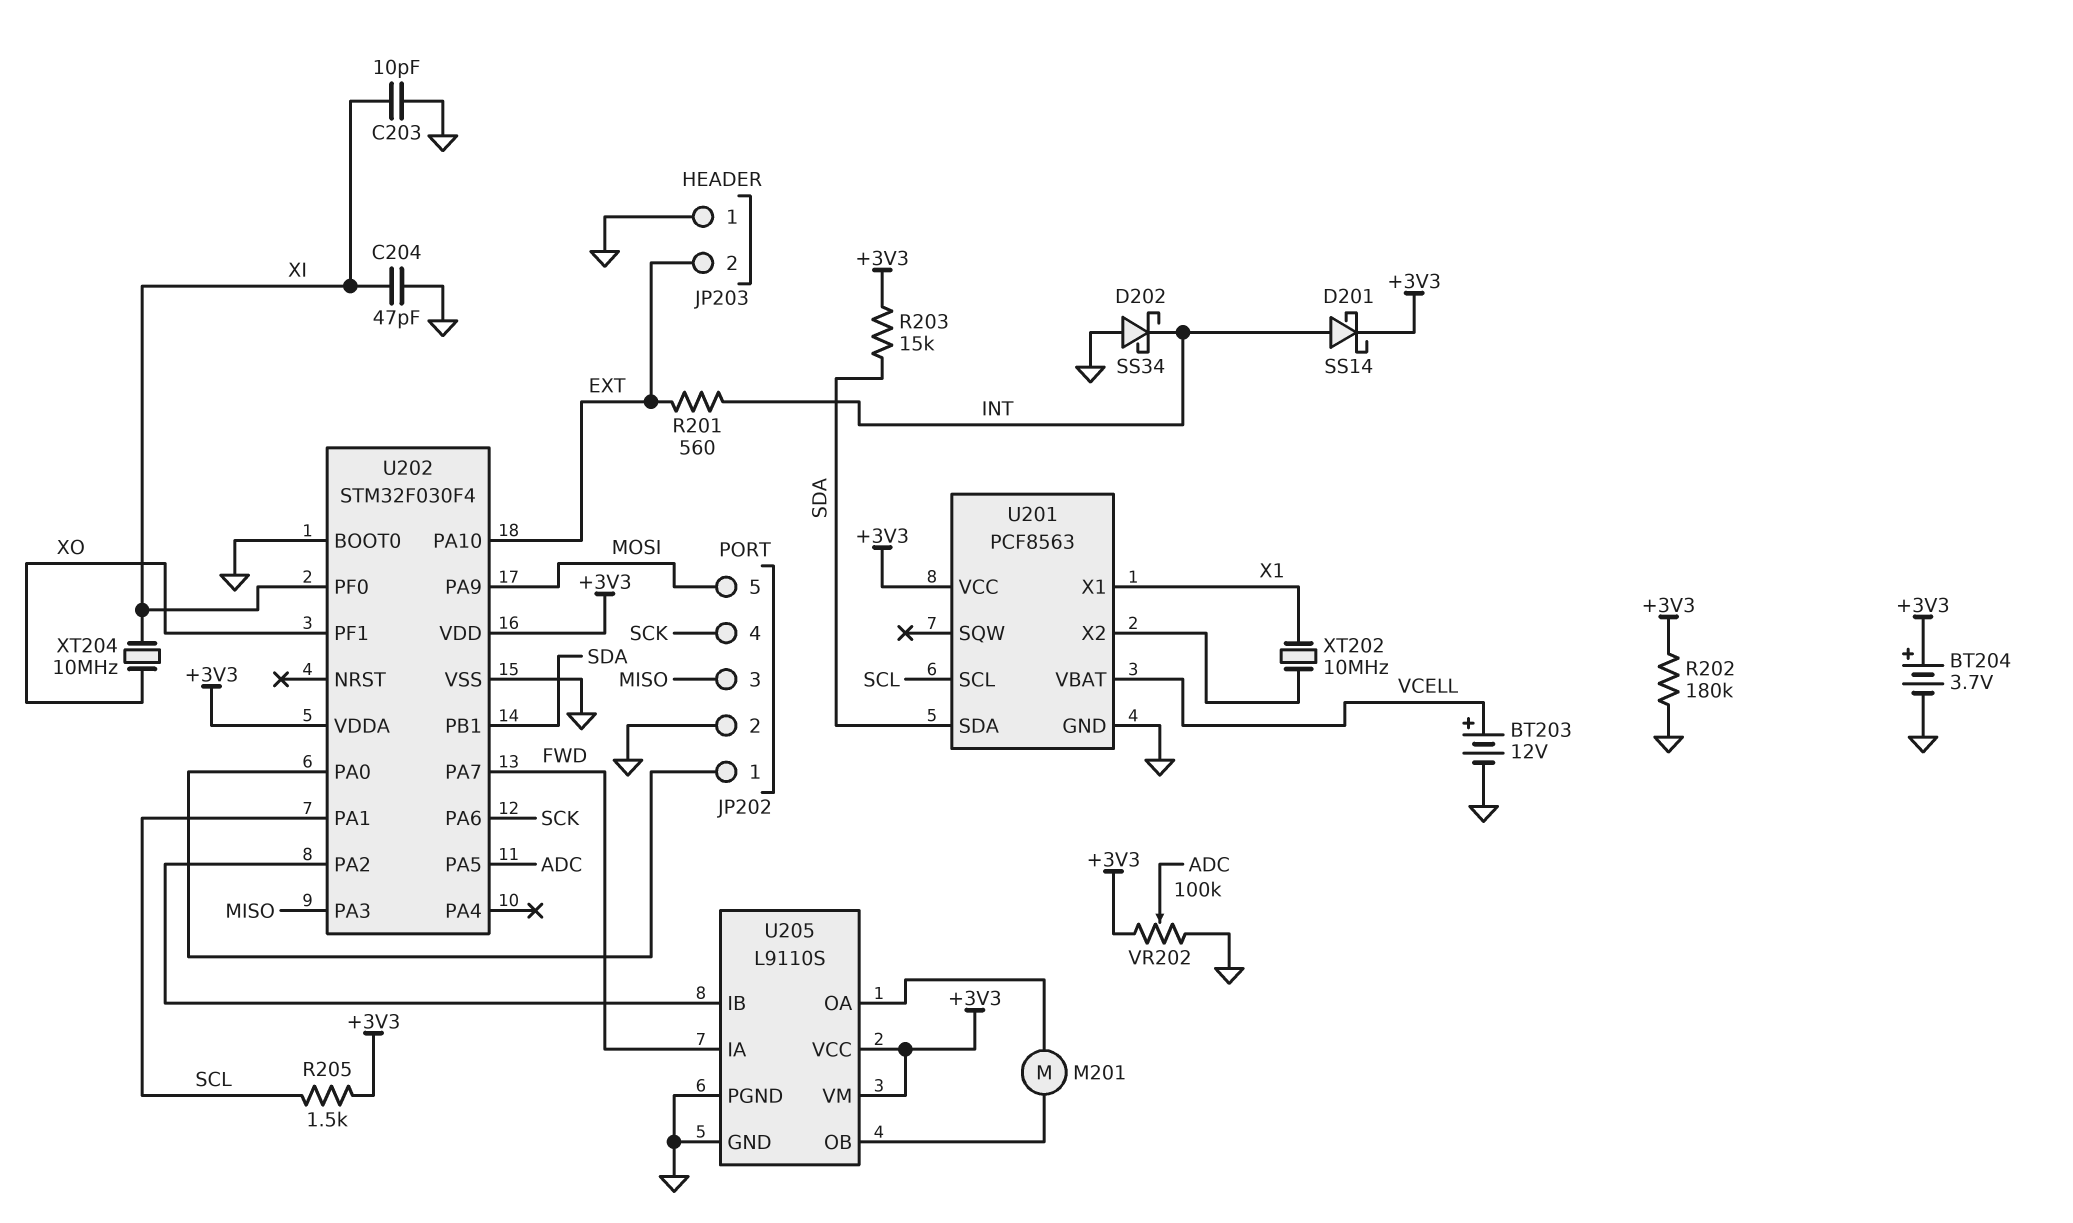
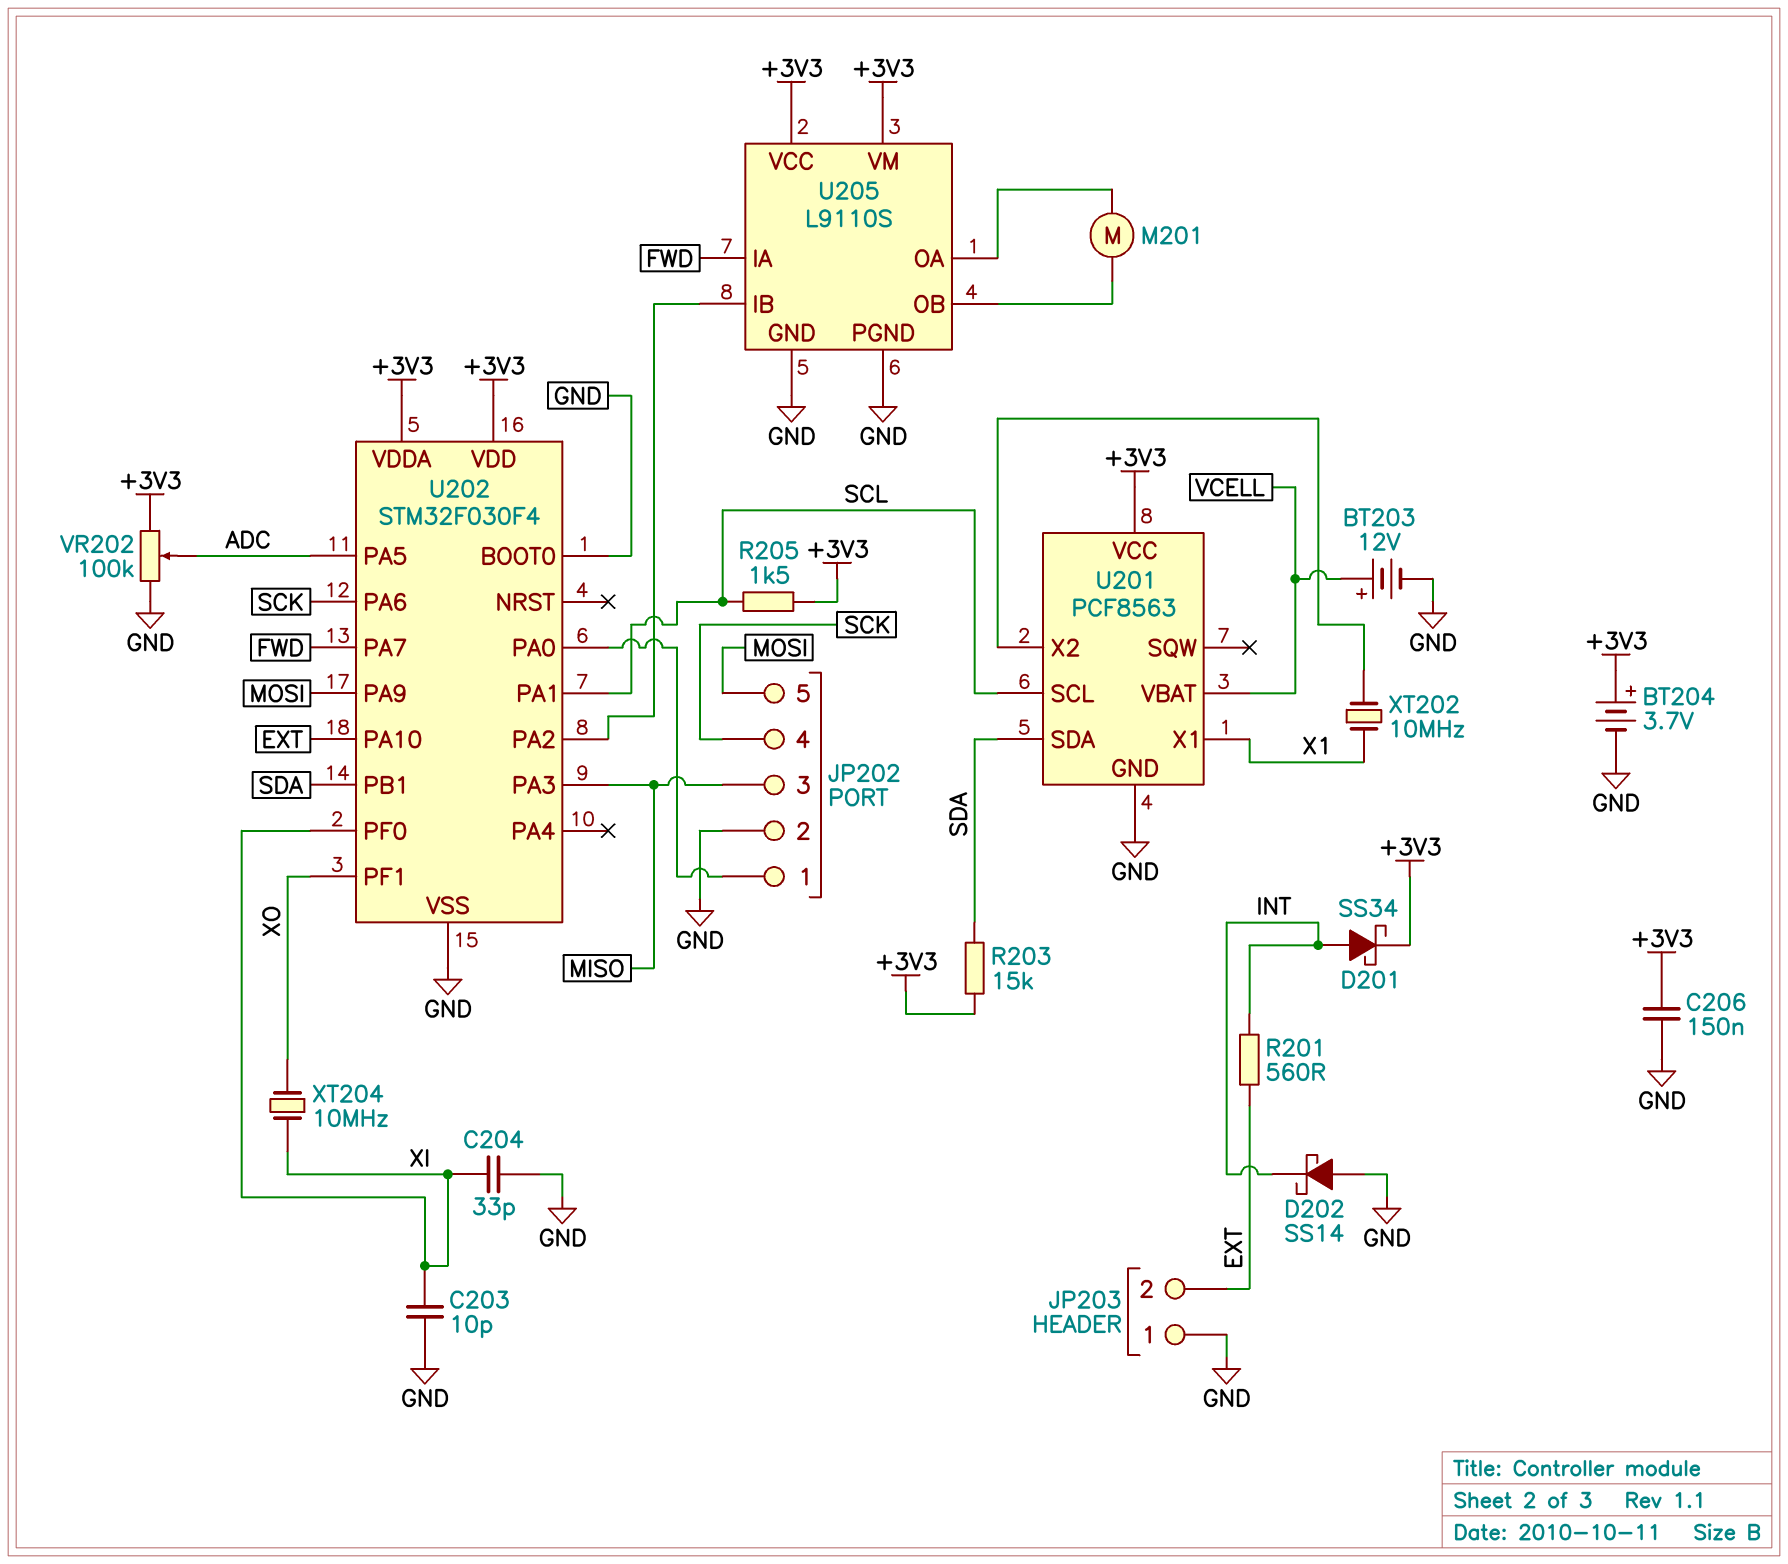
C204: 47pF (GND, XI) -> 33pF (GND, XI)
C206: none -> 150nF (+3V3, GND)
D201: schottky SS14 (A INT, K +3V3) -> schottky SS34 (A INT, K +3V3)
D202: schottky SS34 (A GND, K INT) -> schottky SS14 (A GND, K INT)
R202: 180k (+3V3, GND) -> none

